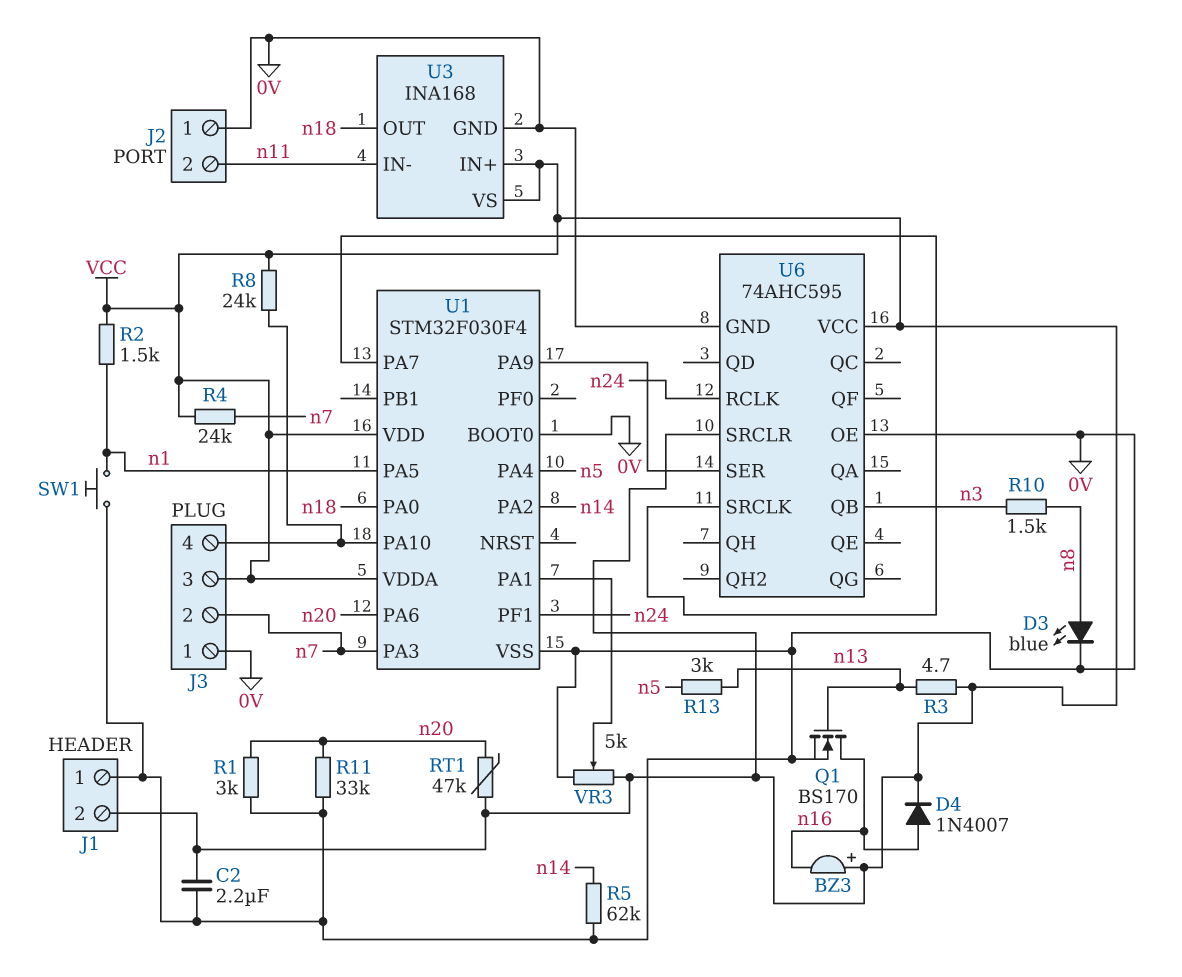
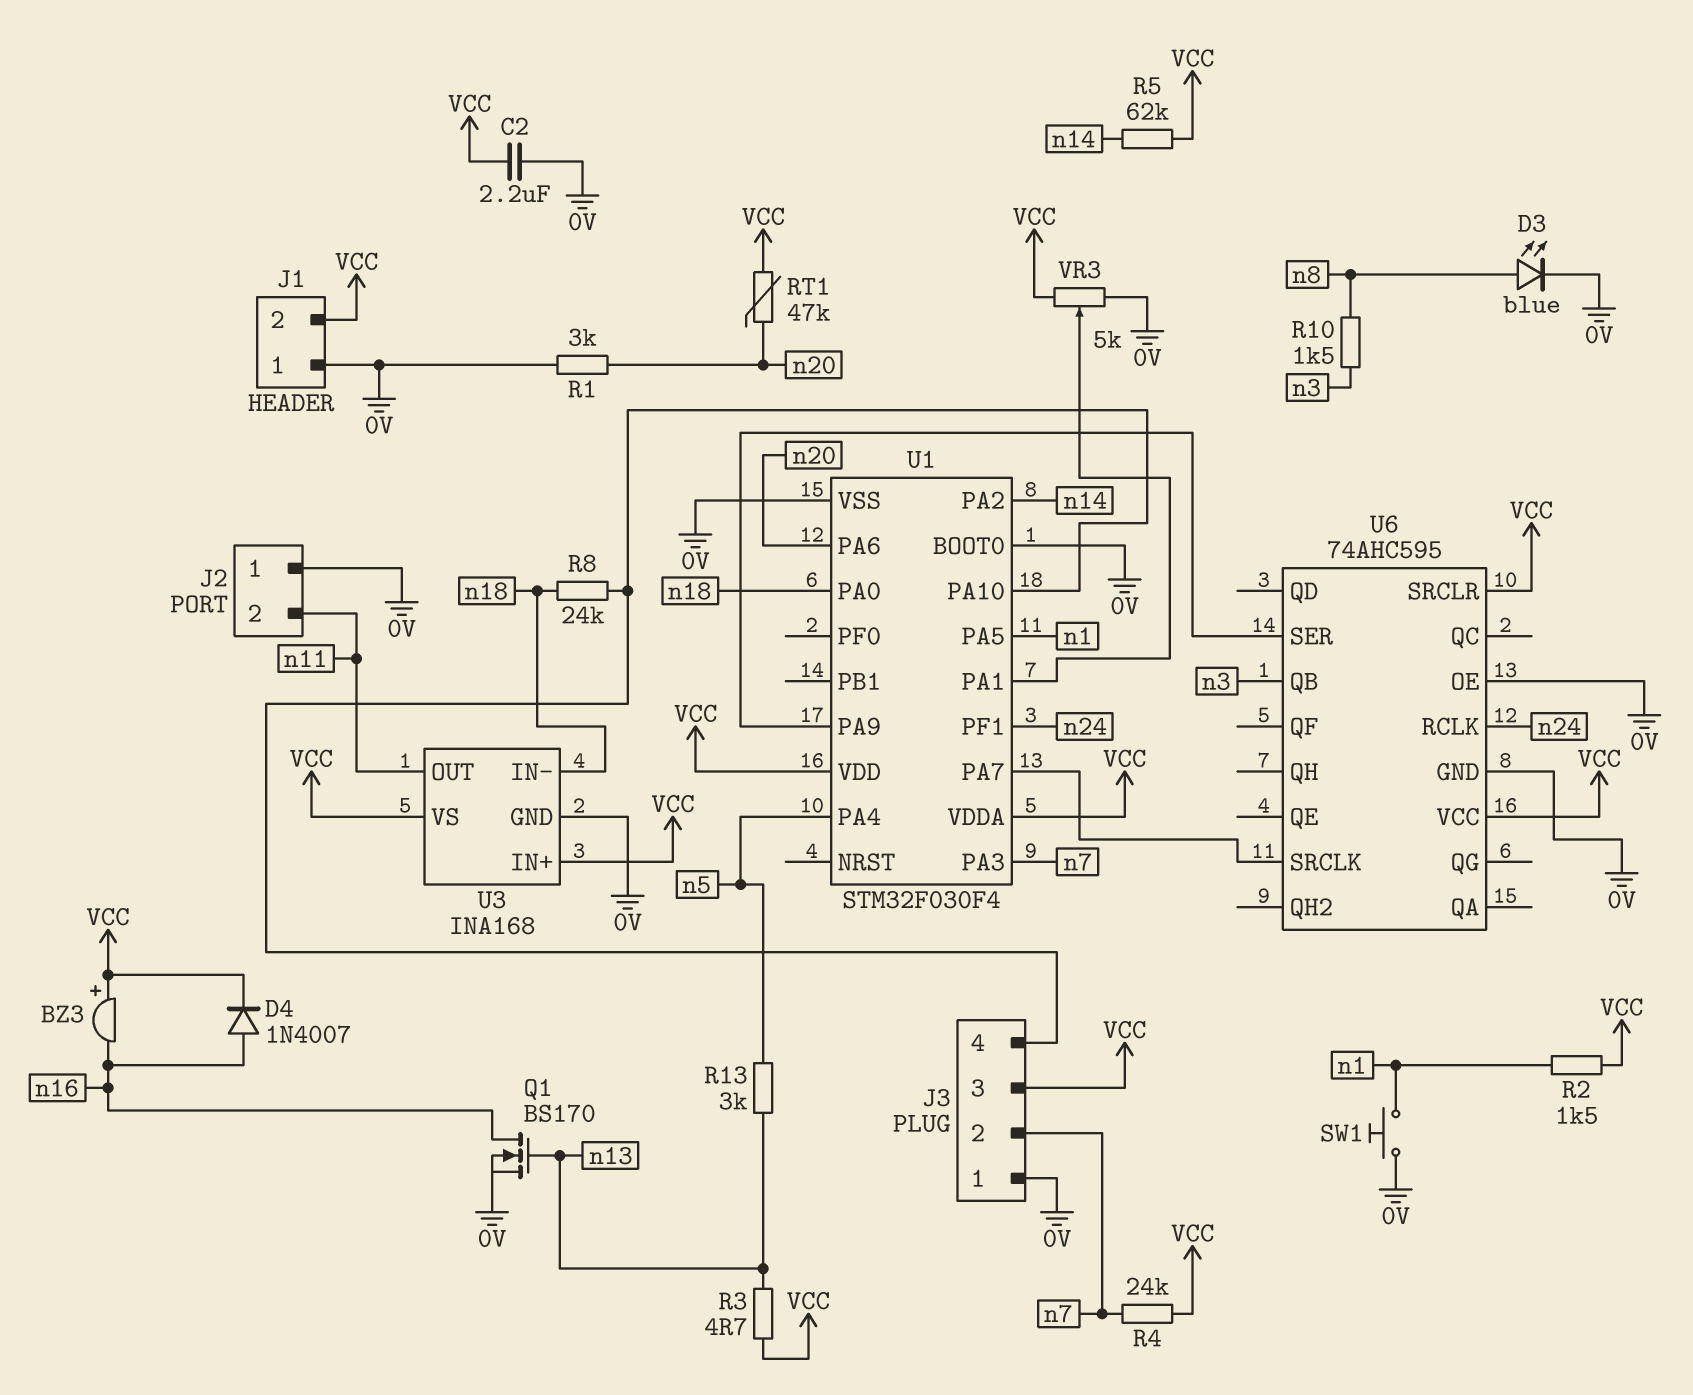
R5: 62k (0V, n14) -> 62k (VCC, n14)
R8: 24k (J3/4, VCC) -> 24k (J3/4, n18)
R11: 33k (0V, n20) -> none
U3 pin IN-: n11 -> n18
U3 pin OUT: n18 -> n11

